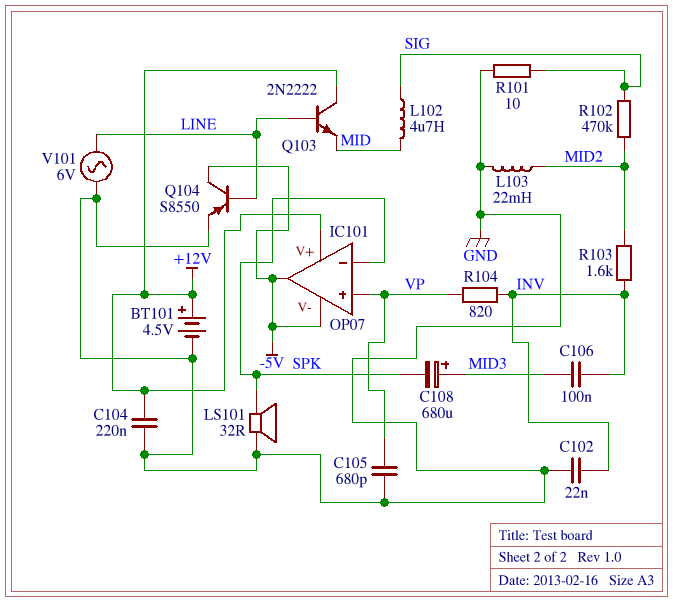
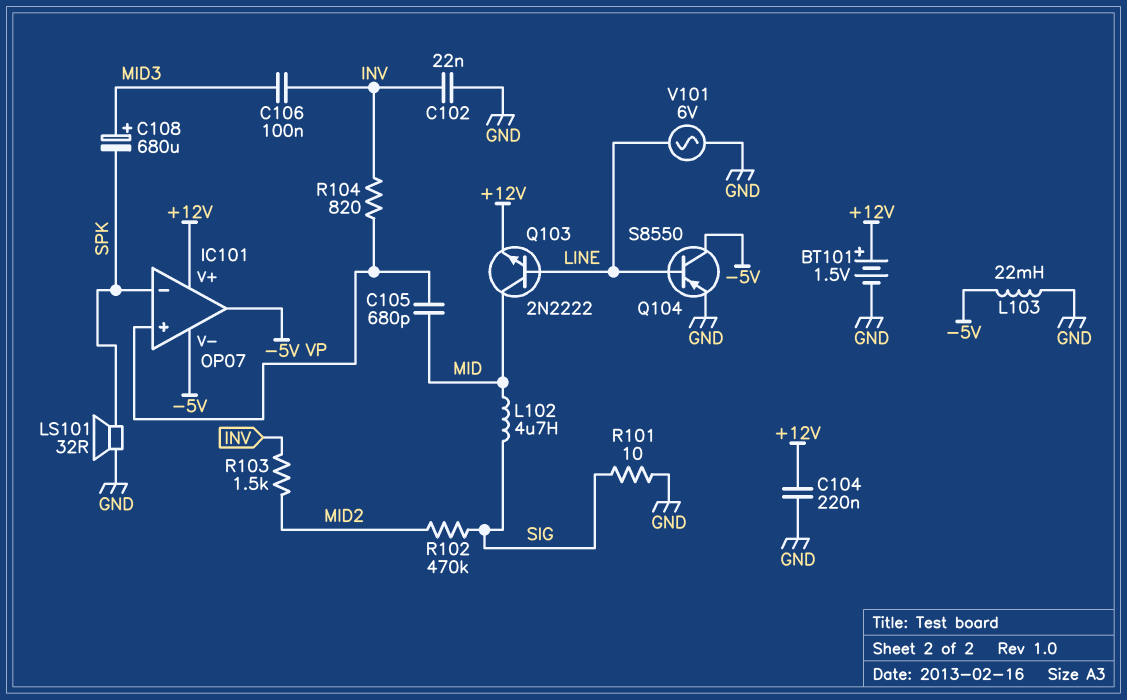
BT101: 4.5V (plus +12V, minus GND) -> 1.5V (plus +12V, minus GND)
C105: 680pF (GND, VP) -> 680pF (MID, VP)
L103: 22mH (GND, MID2) -> 22mH (-5V, GND)
Q103: NPN 2N2222 (B LINE, C +12V, E MID) -> NPN 2N2222 (B LINE, C MID, E +12V)
R103: 1.6k (INV, MID2) -> 1.5k (INV, MID2)

